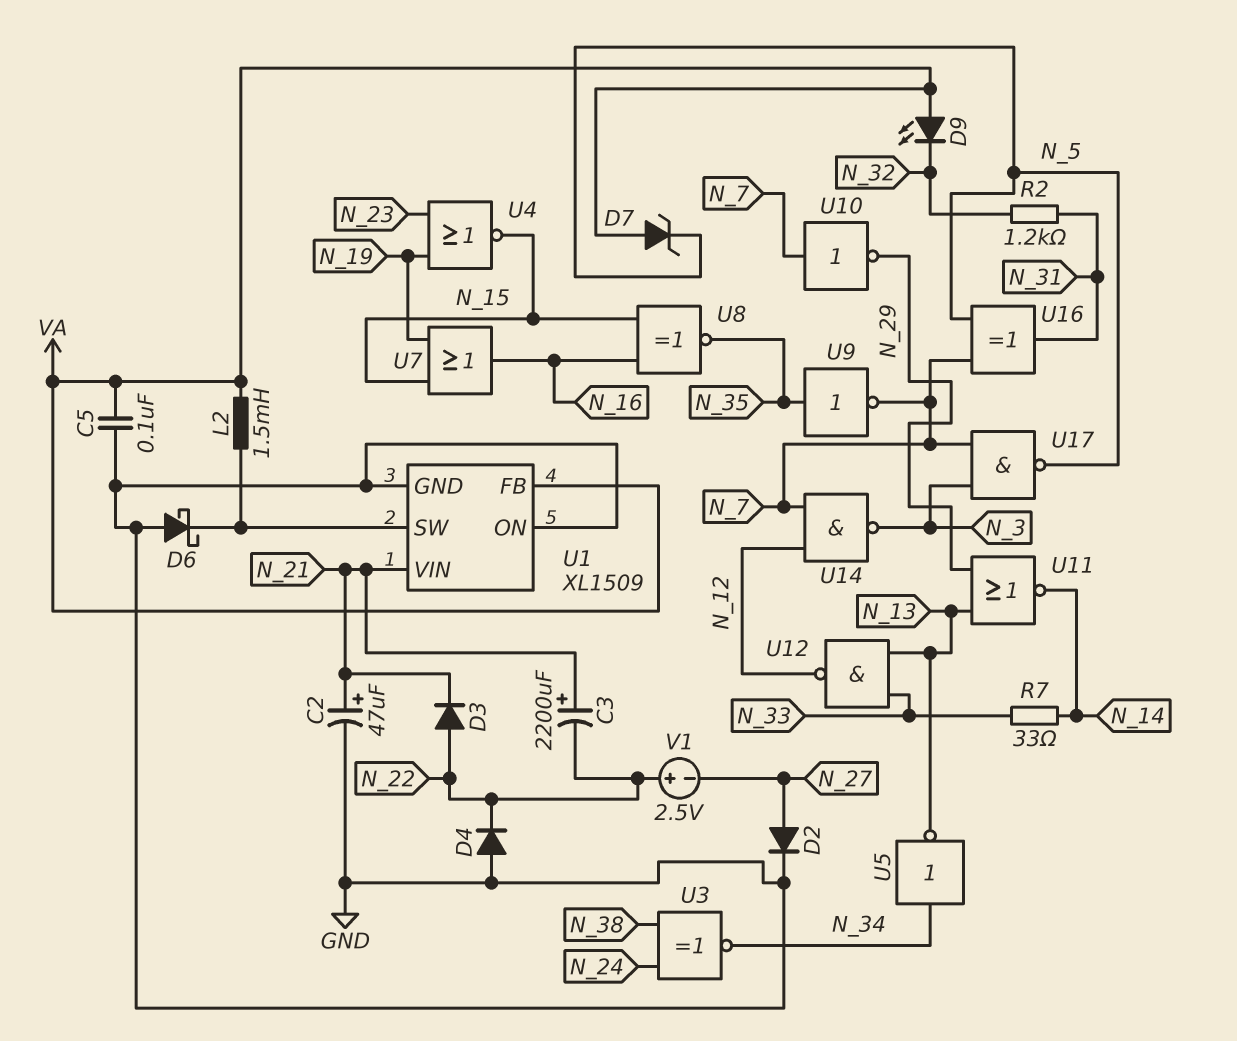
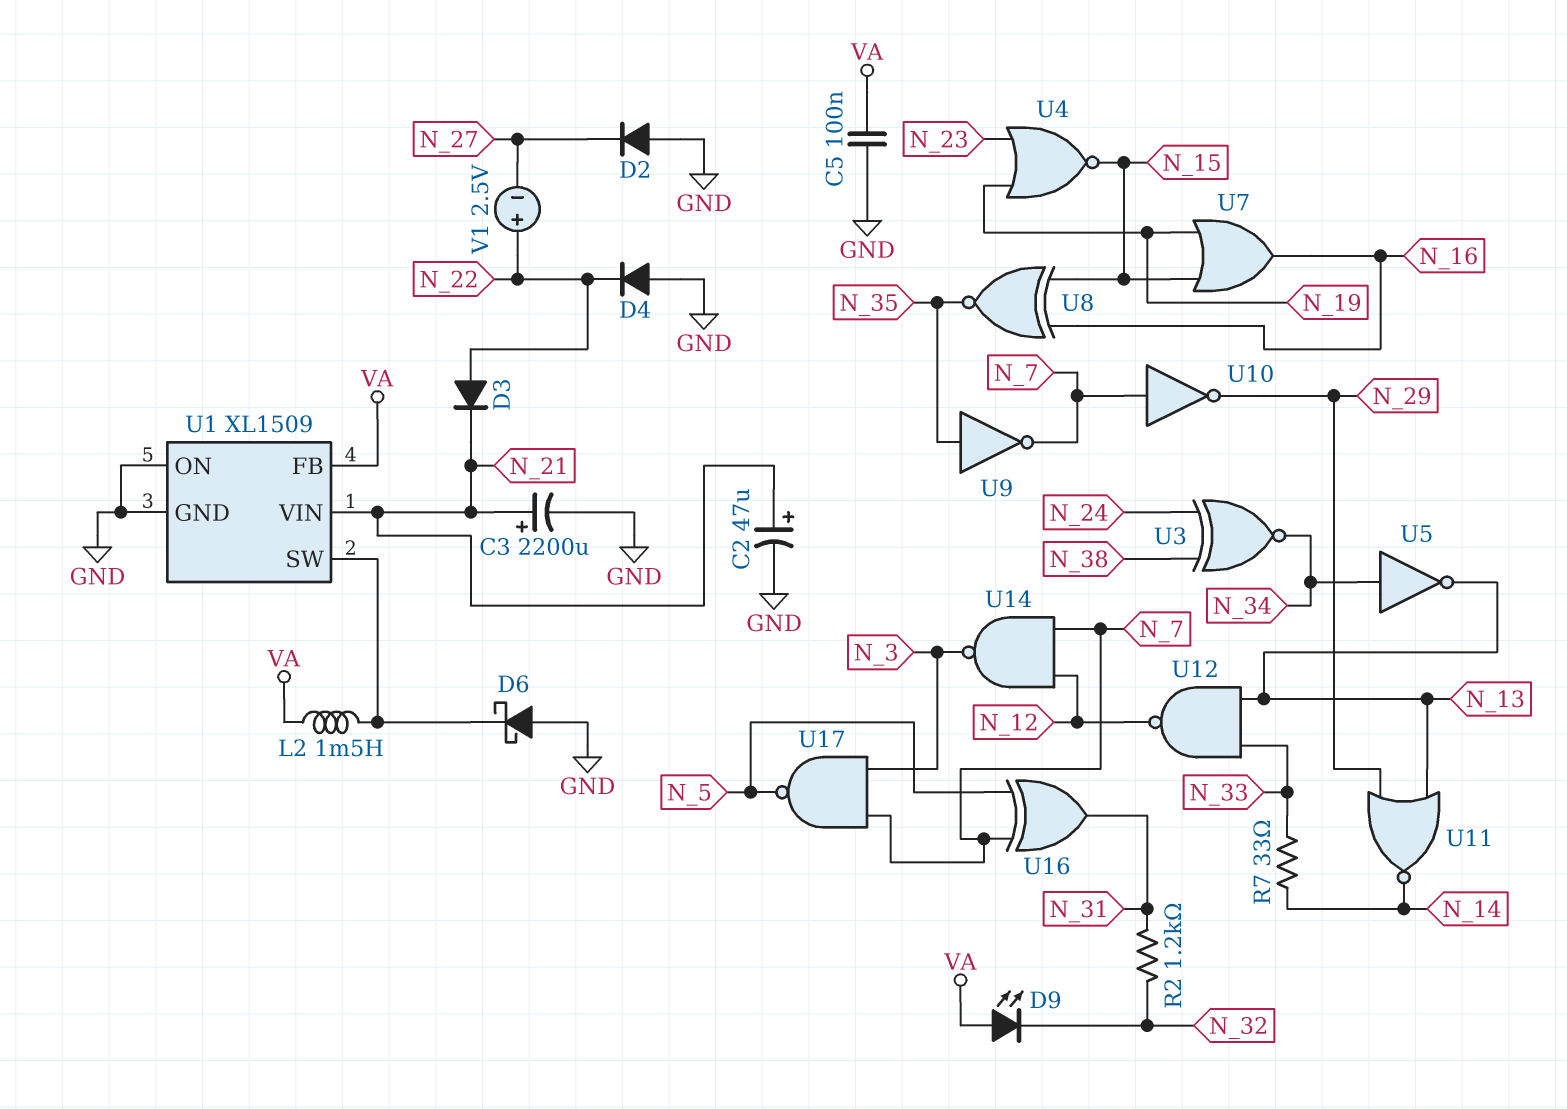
C3: 2200uF (plus N_21, minus N_22) -> 2200uF (plus N_21, minus GND)
D2: diode (A N_27, K GND) -> diode (A GND, K N_27)
D7: zener (A VA, K N_5) -> none

